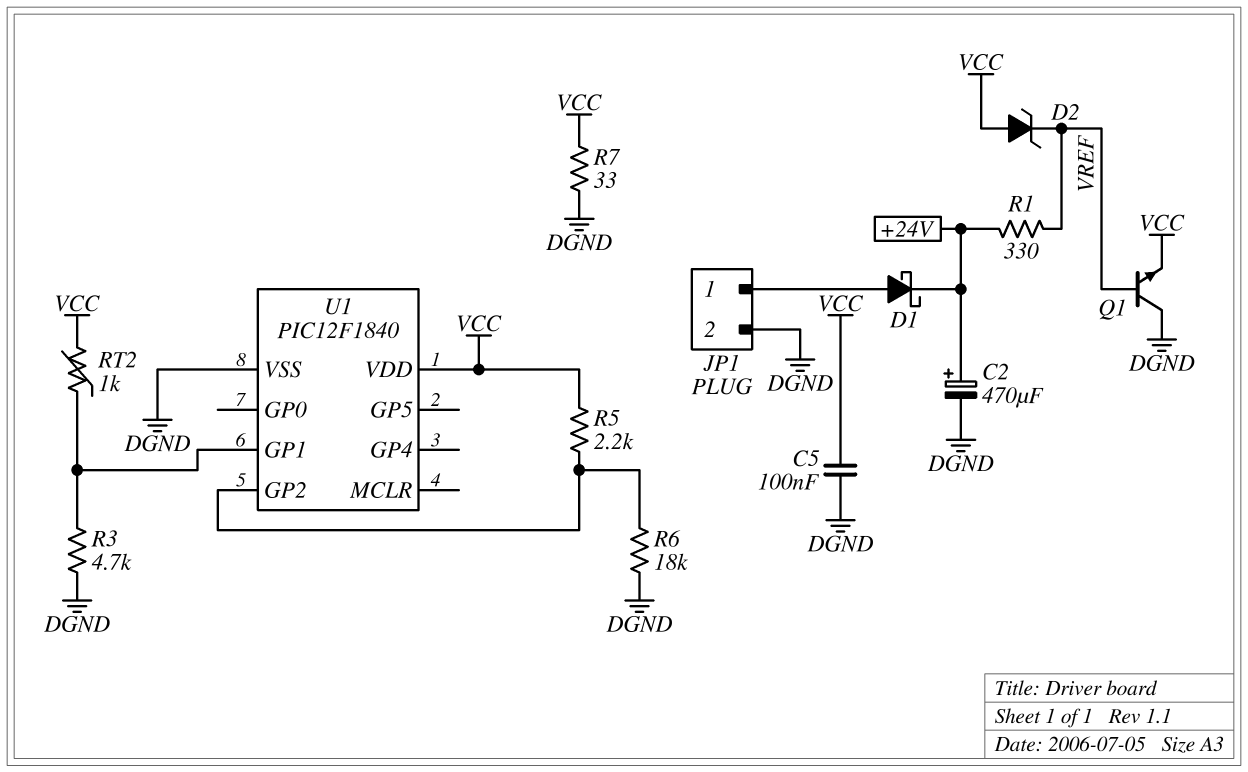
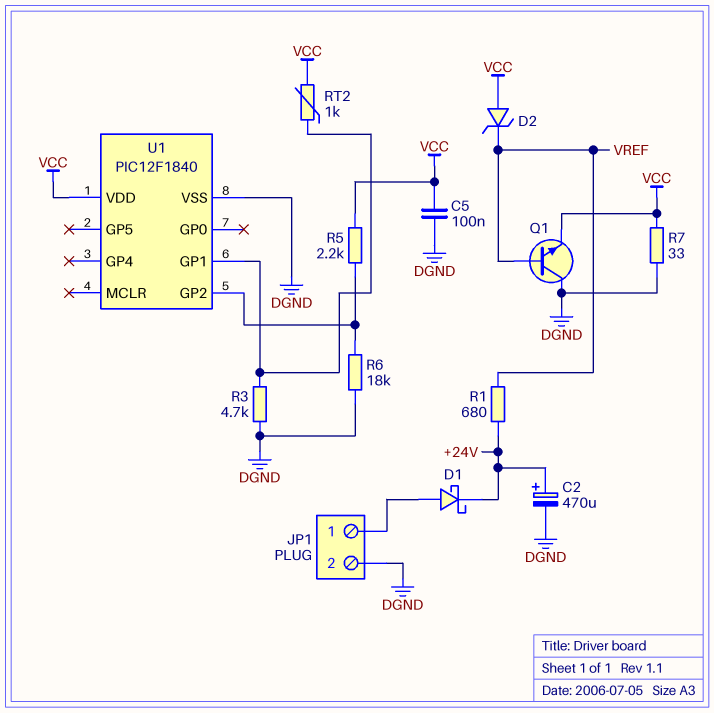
R1: 330 (+24V, VREF) -> 680 (+24V, VREF)

